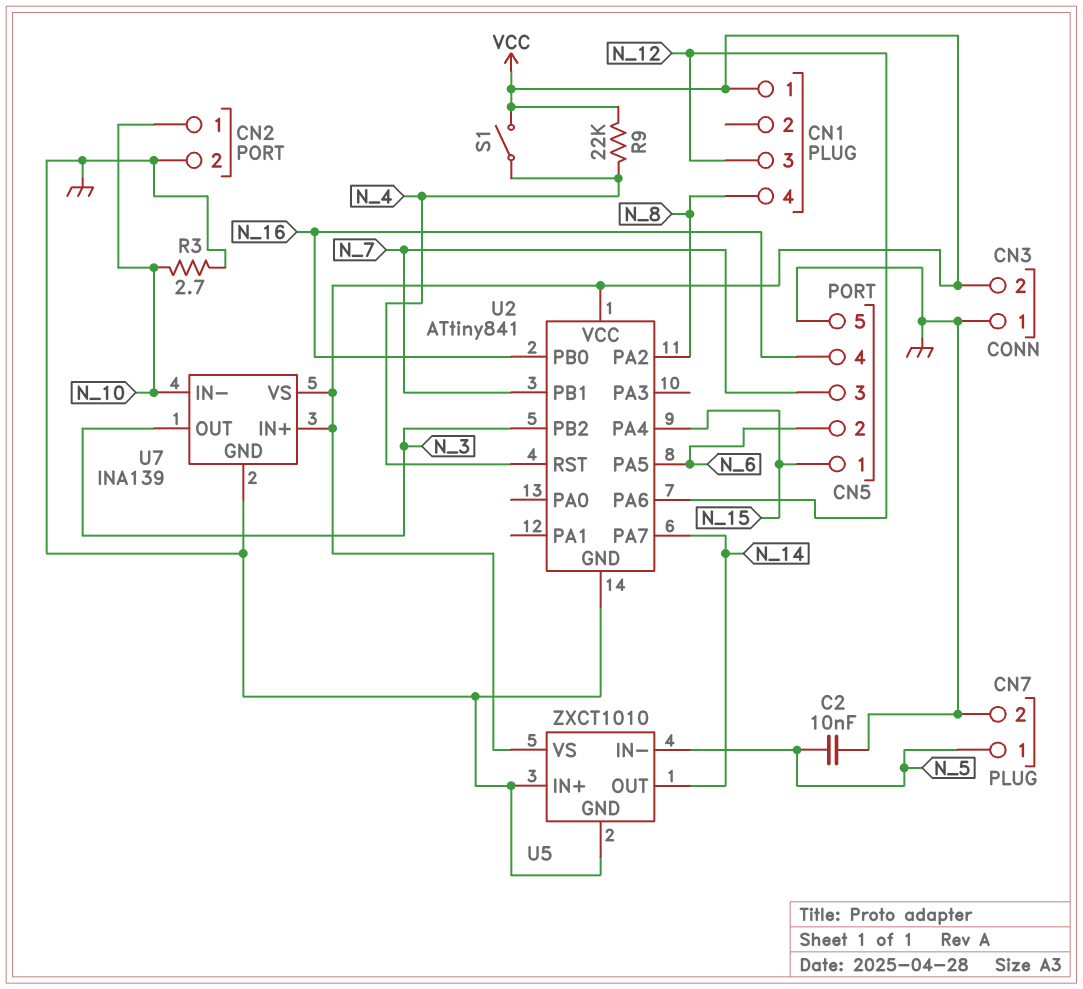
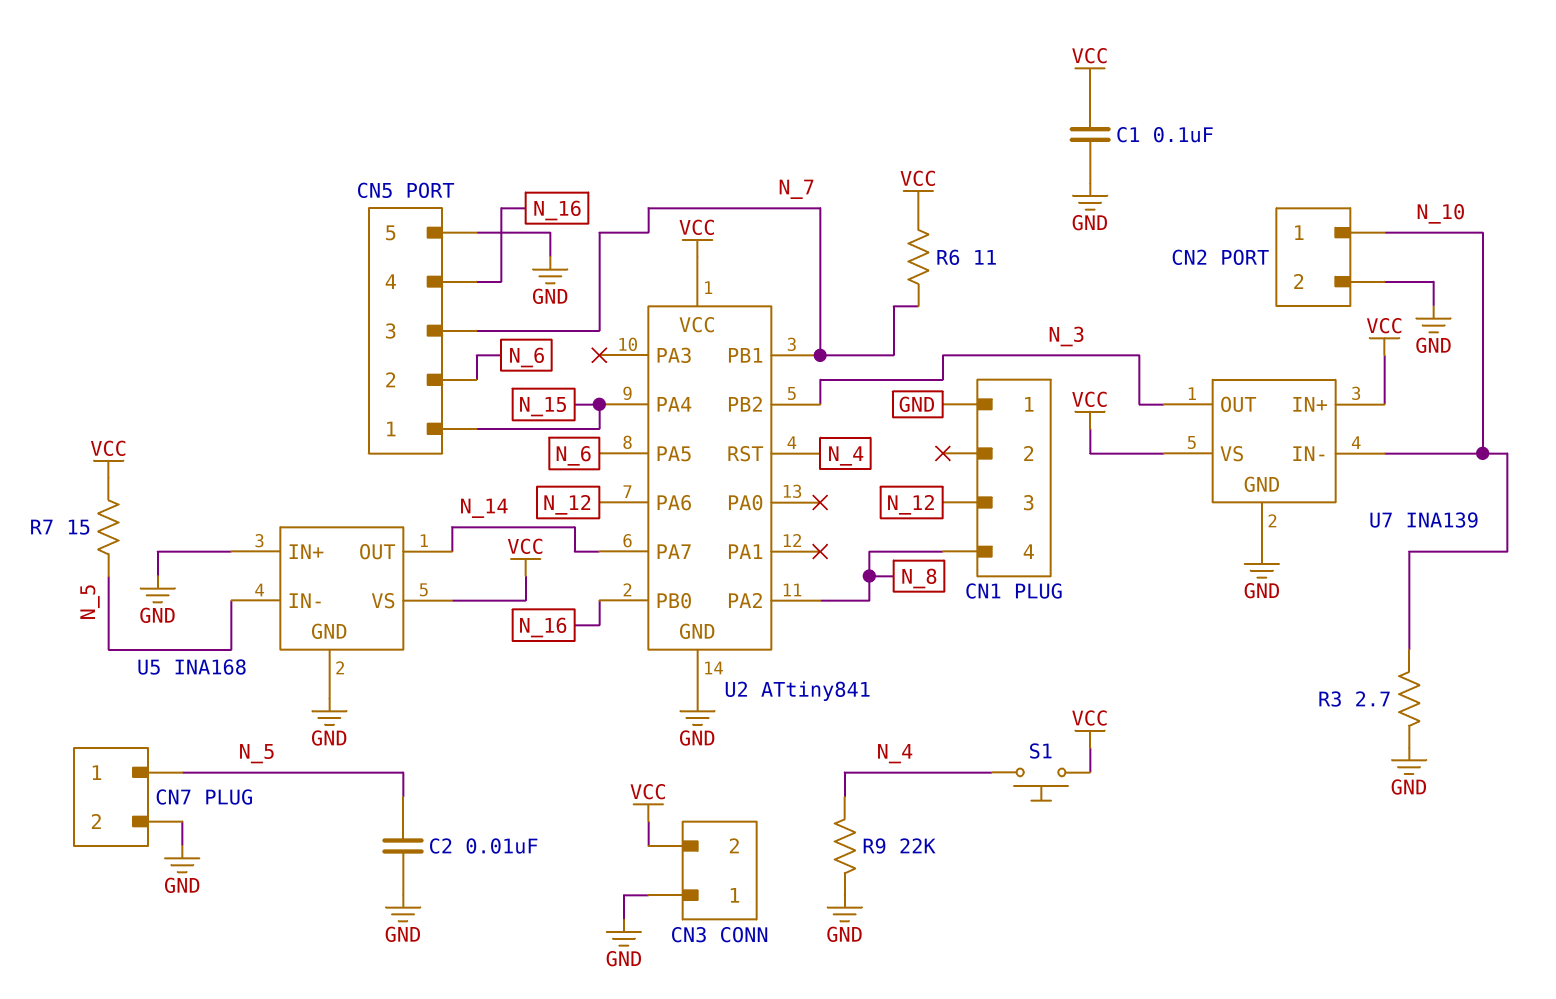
C1: none -> 100nF (GND, VCC)
CN1 pin 1: VCC -> GND
R6: none -> 11 (N_7, VCC)
R7: none -> 15 (N_5, VCC)
R9: 22k (N_4, VCC) -> 22k (GND, N_4)
S1: switch (N_4, VCC) -> button (N_4, VCC)
U5: ZXCT1010 -> INA168

